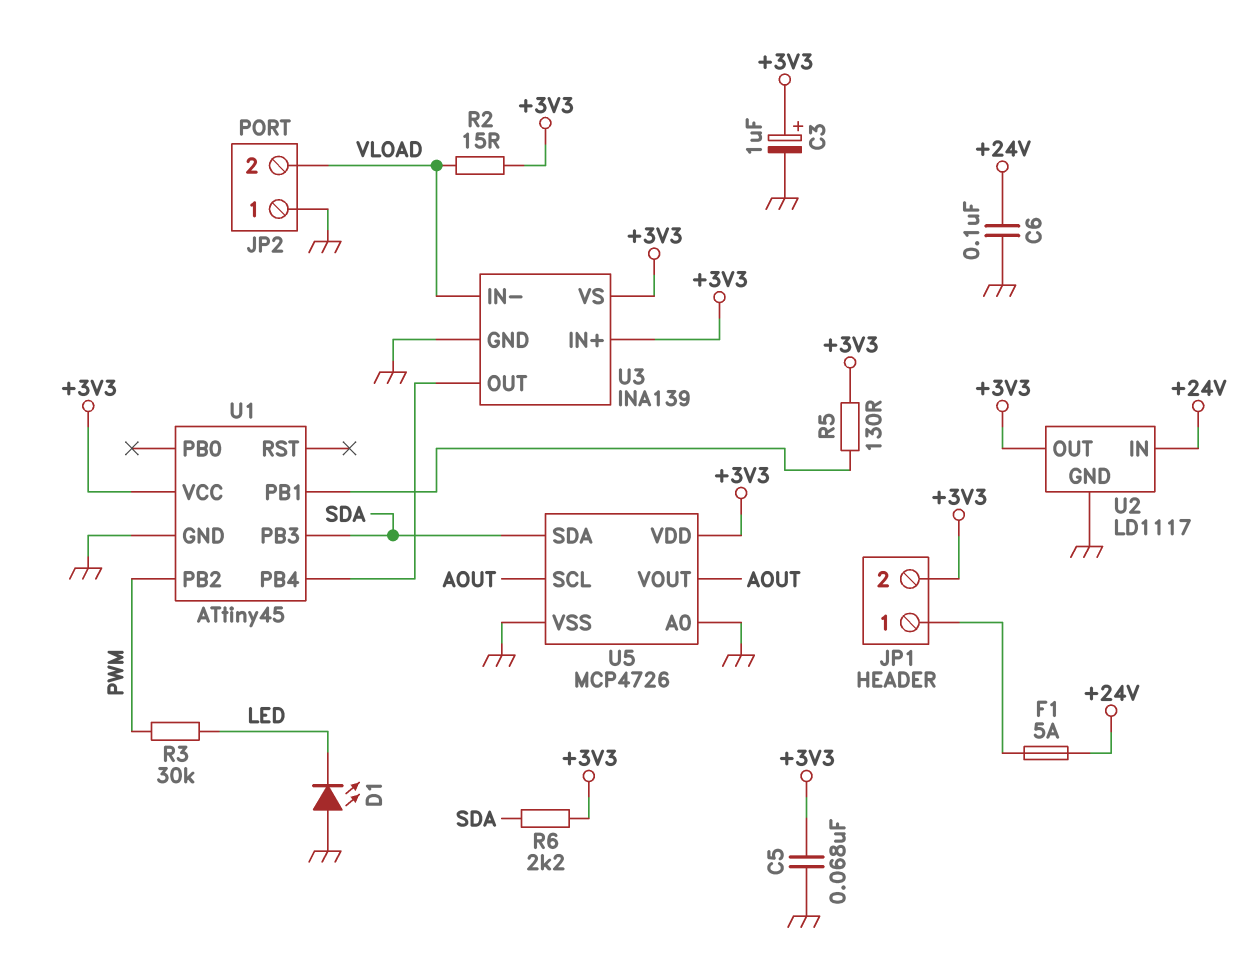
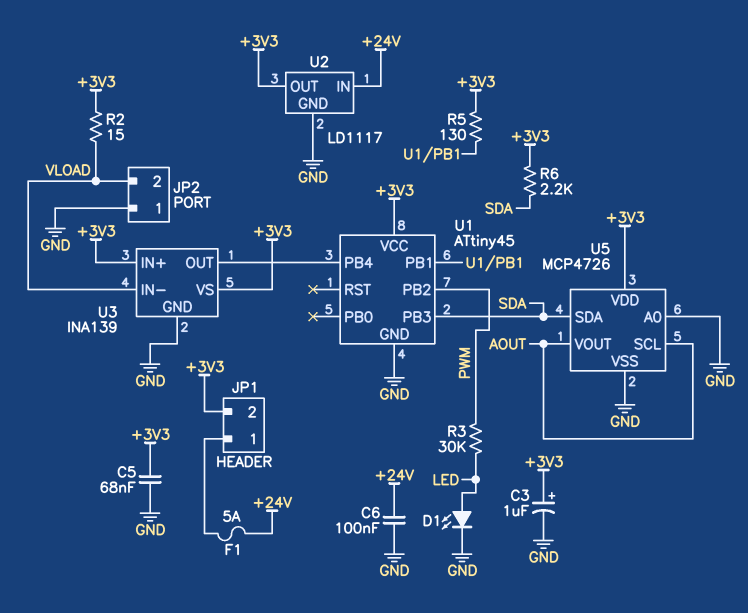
D1: LED (A GND, K LED) -> LED (A LED, K GND)

